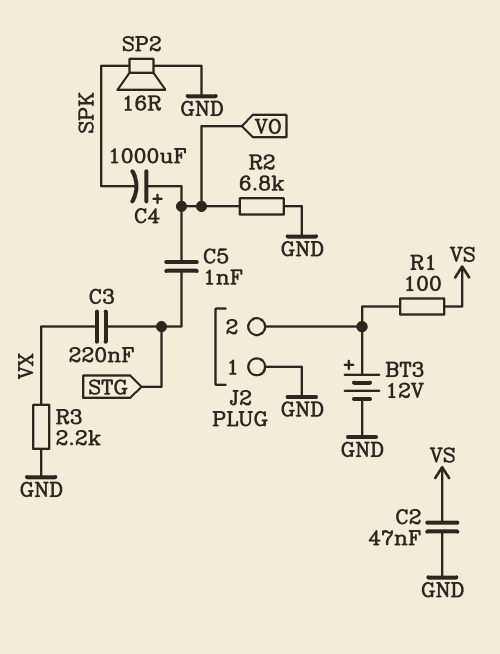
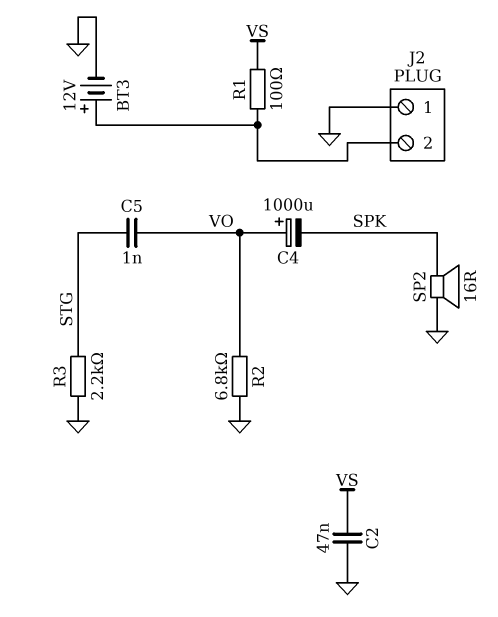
C3: 220nF (STG, VX) -> none
R3: 2.2k (GND, VX) -> 2.2k (GND, STG)

